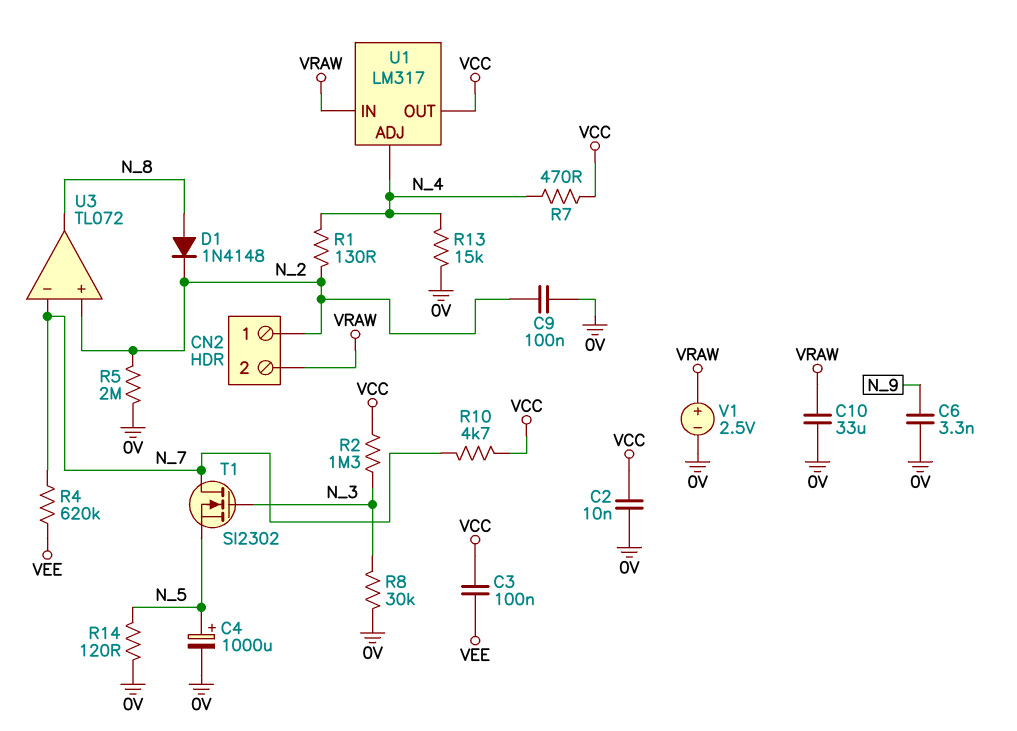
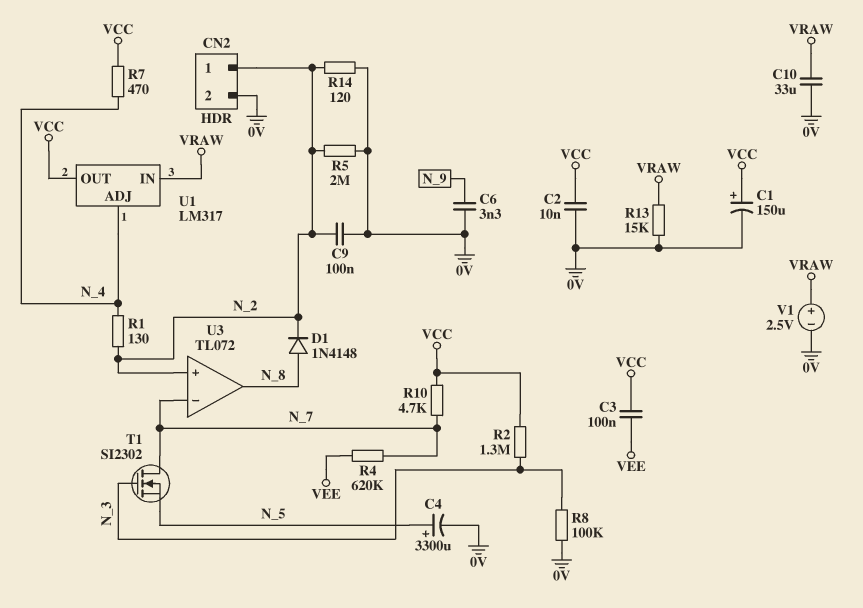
C1: none -> 150uF (plus VCC, minus 0V)
C4: 1000uF (plus N_5, minus 0V) -> 3300uF (plus N_5, minus 0V)
CN2 pin 2: VRAW -> 0V
R8: 30k (0V, N_3) -> 100k (0V, N_3)
R13: 15k (0V, N_4) -> 15k (0V, VRAW)
R14: 120 (0V, N_5) -> 120 (0V, N_2)

